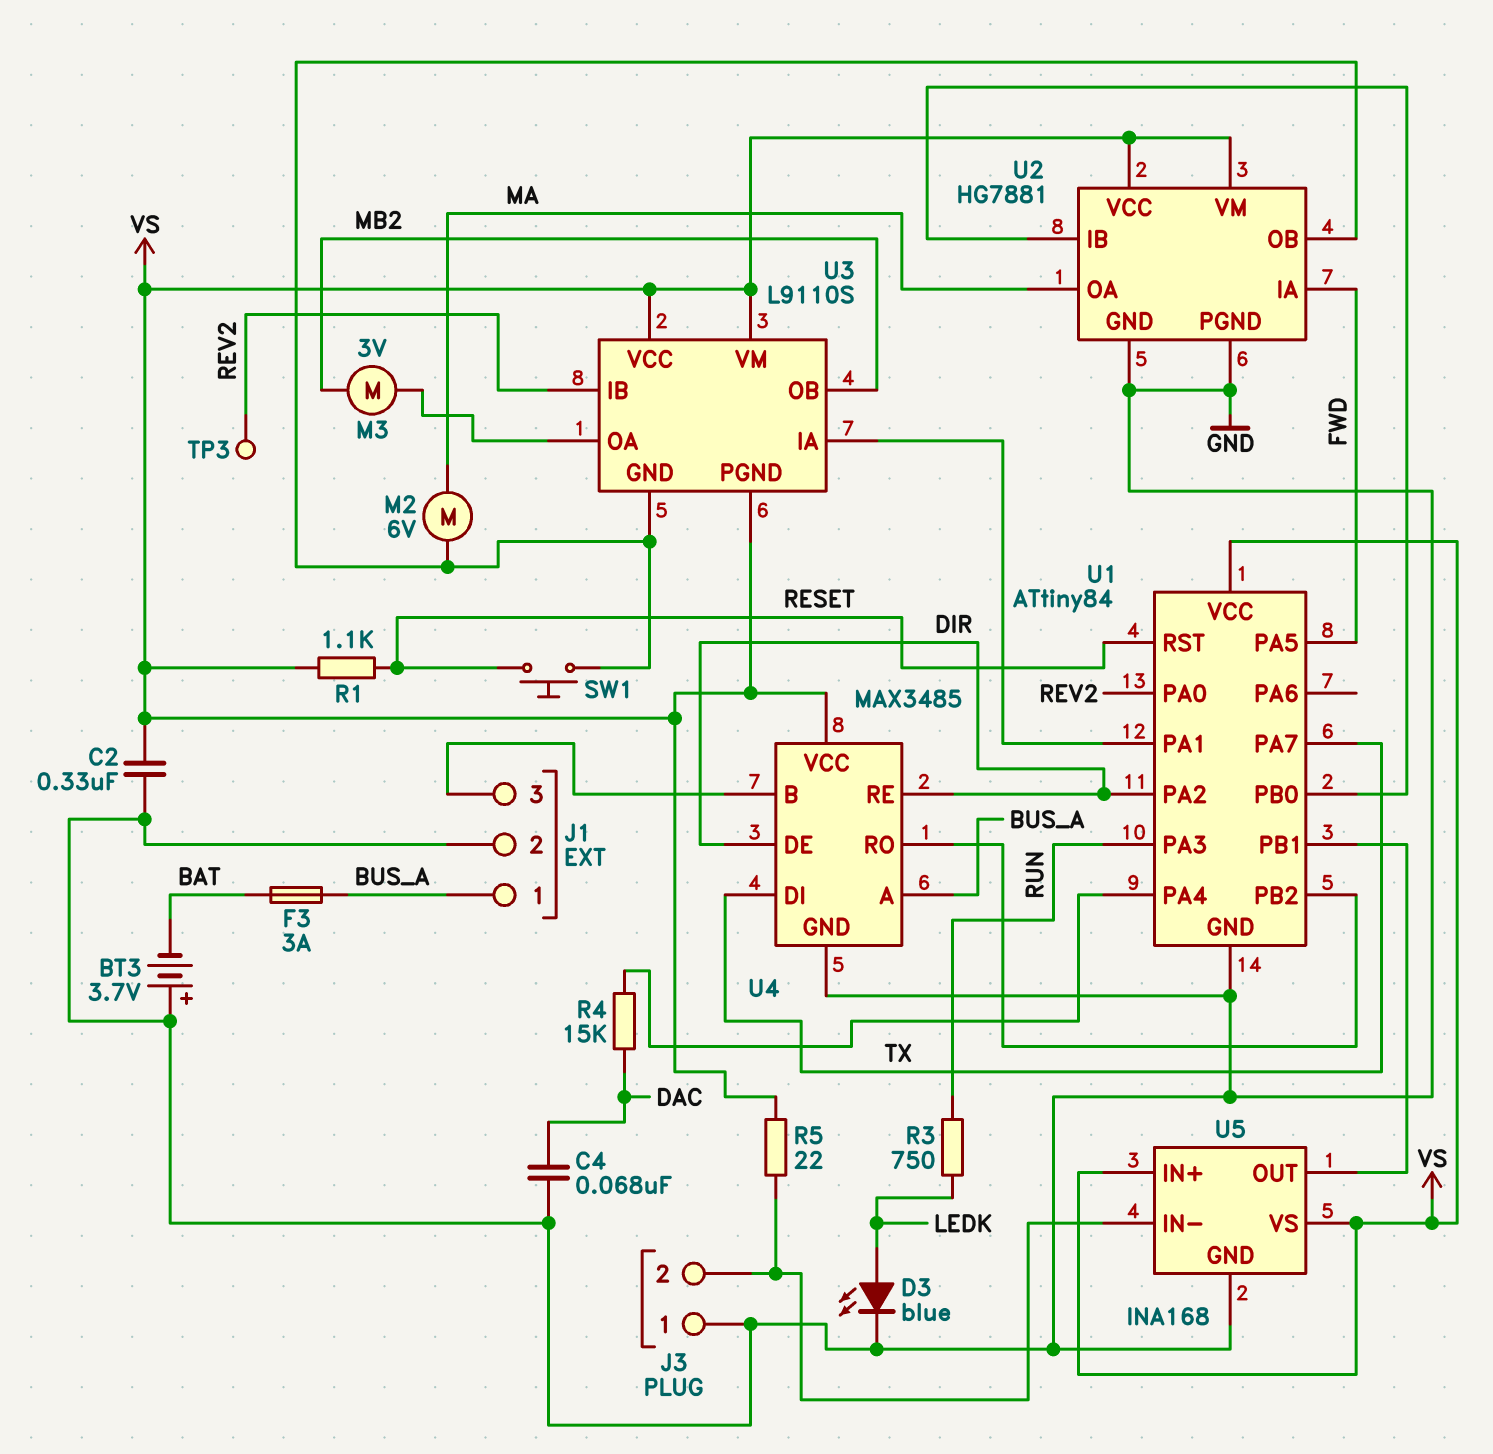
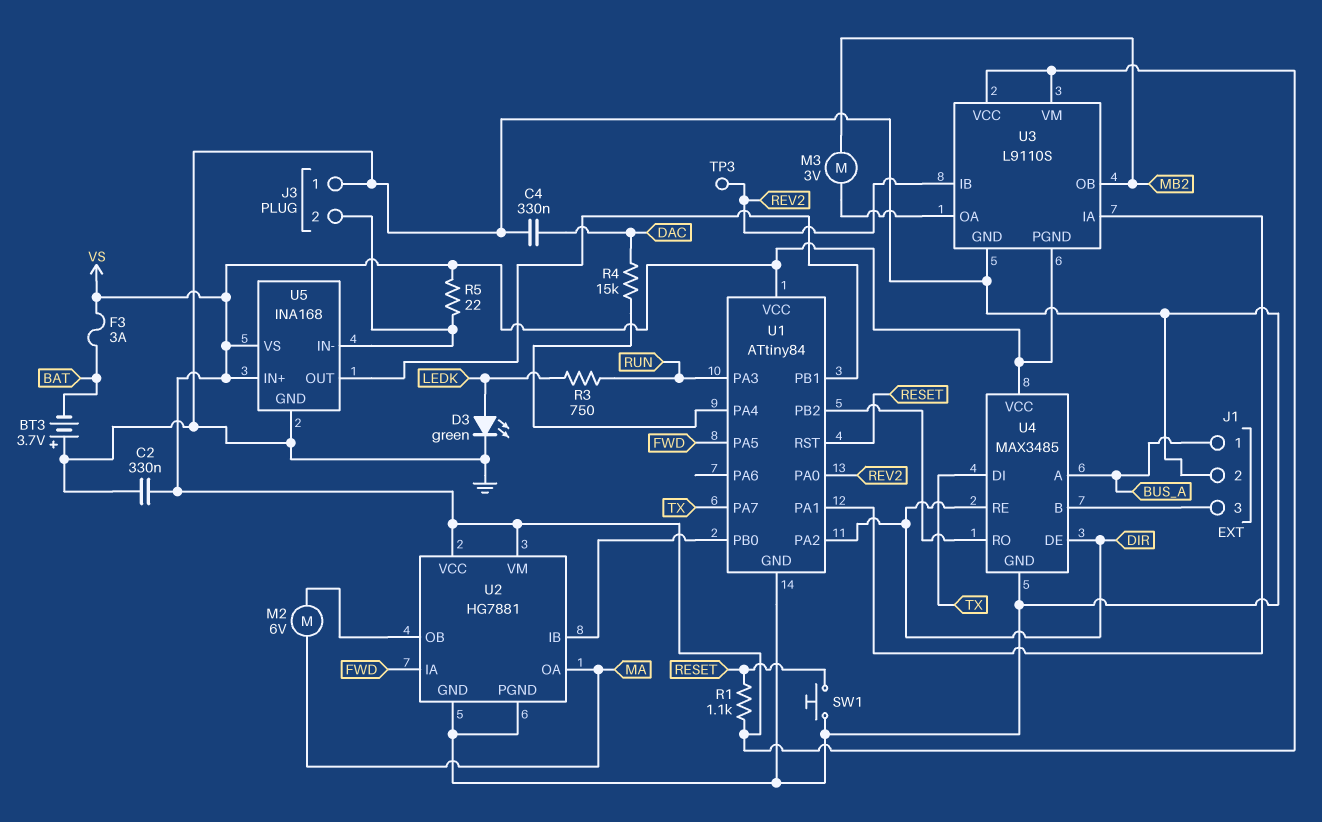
C4: 68nF (DAC, GND) -> 330nF (DAC, GND)
D3: LED blue (A LEDK, K GND) -> LED green (A LEDK, K GND)
F3: 3A (BAT, BUS_A) -> 3A (BAT, VS)
SW1: button (RESET, U2/OB) -> button (GND, RESET)
U3 pin GND: U2/OB -> GND

